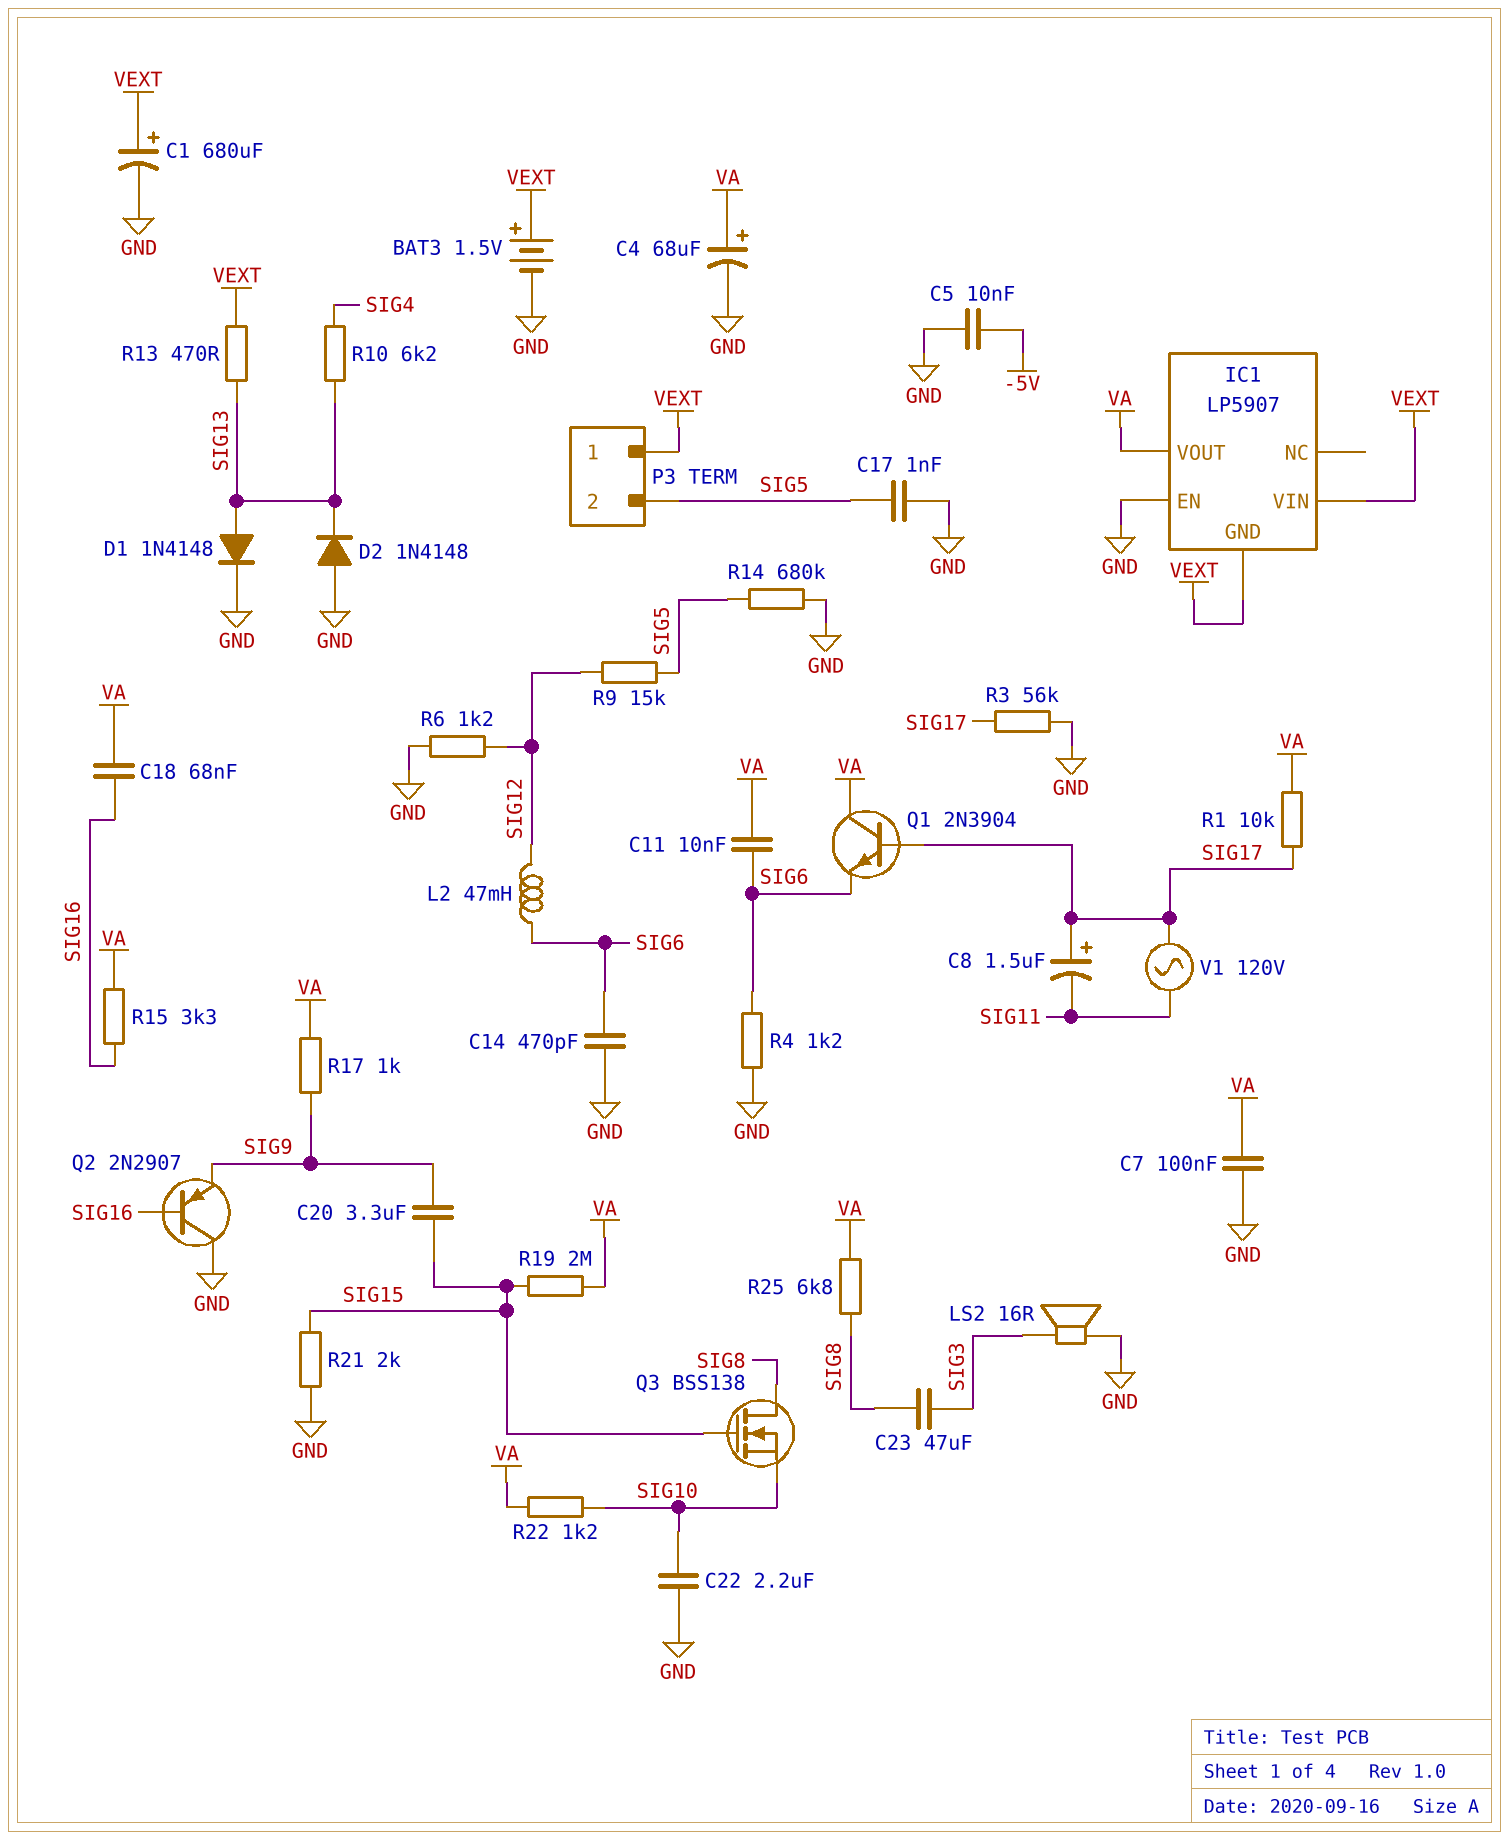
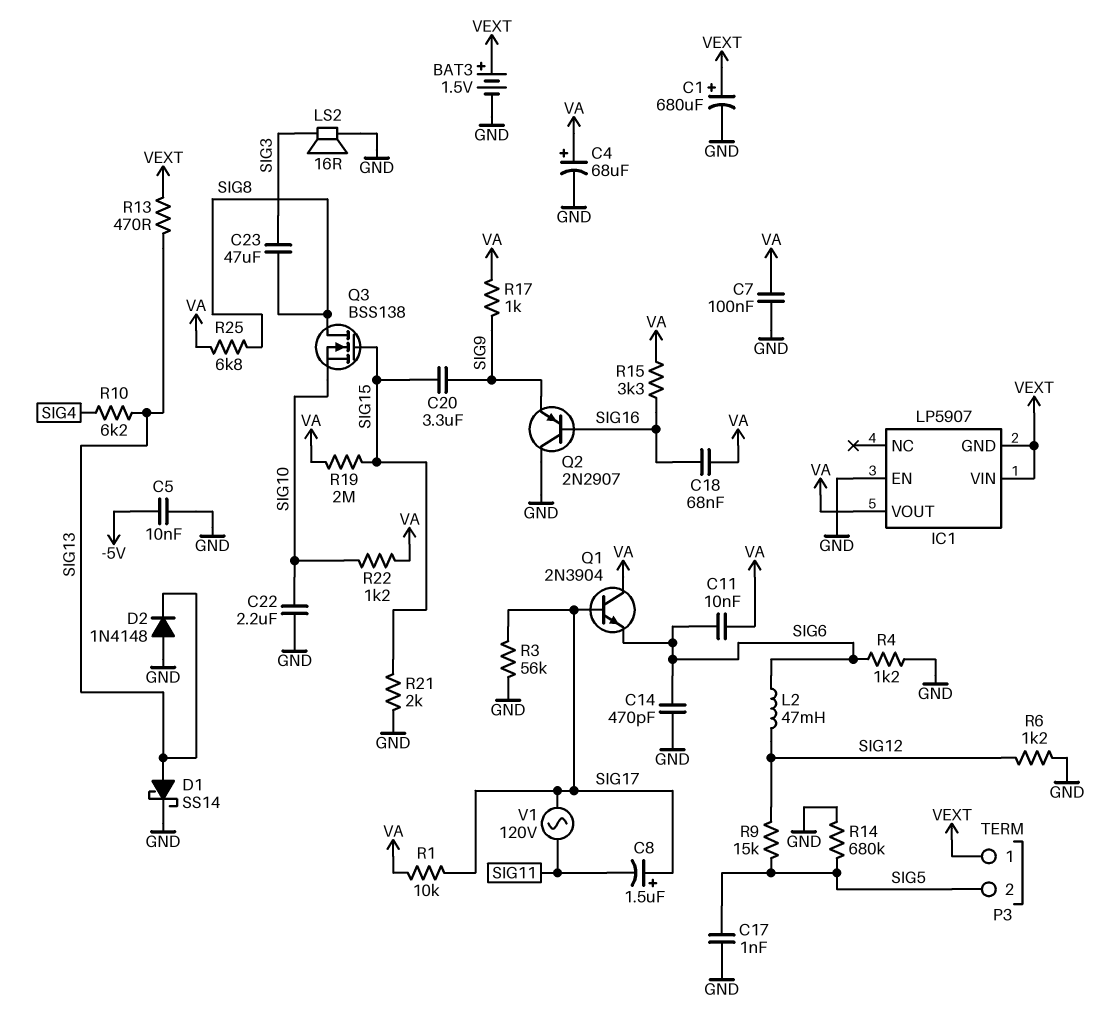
D1: diode 1N4148 (A SIG13, K GND) -> schottky SS14 (A SIG13, K GND)

